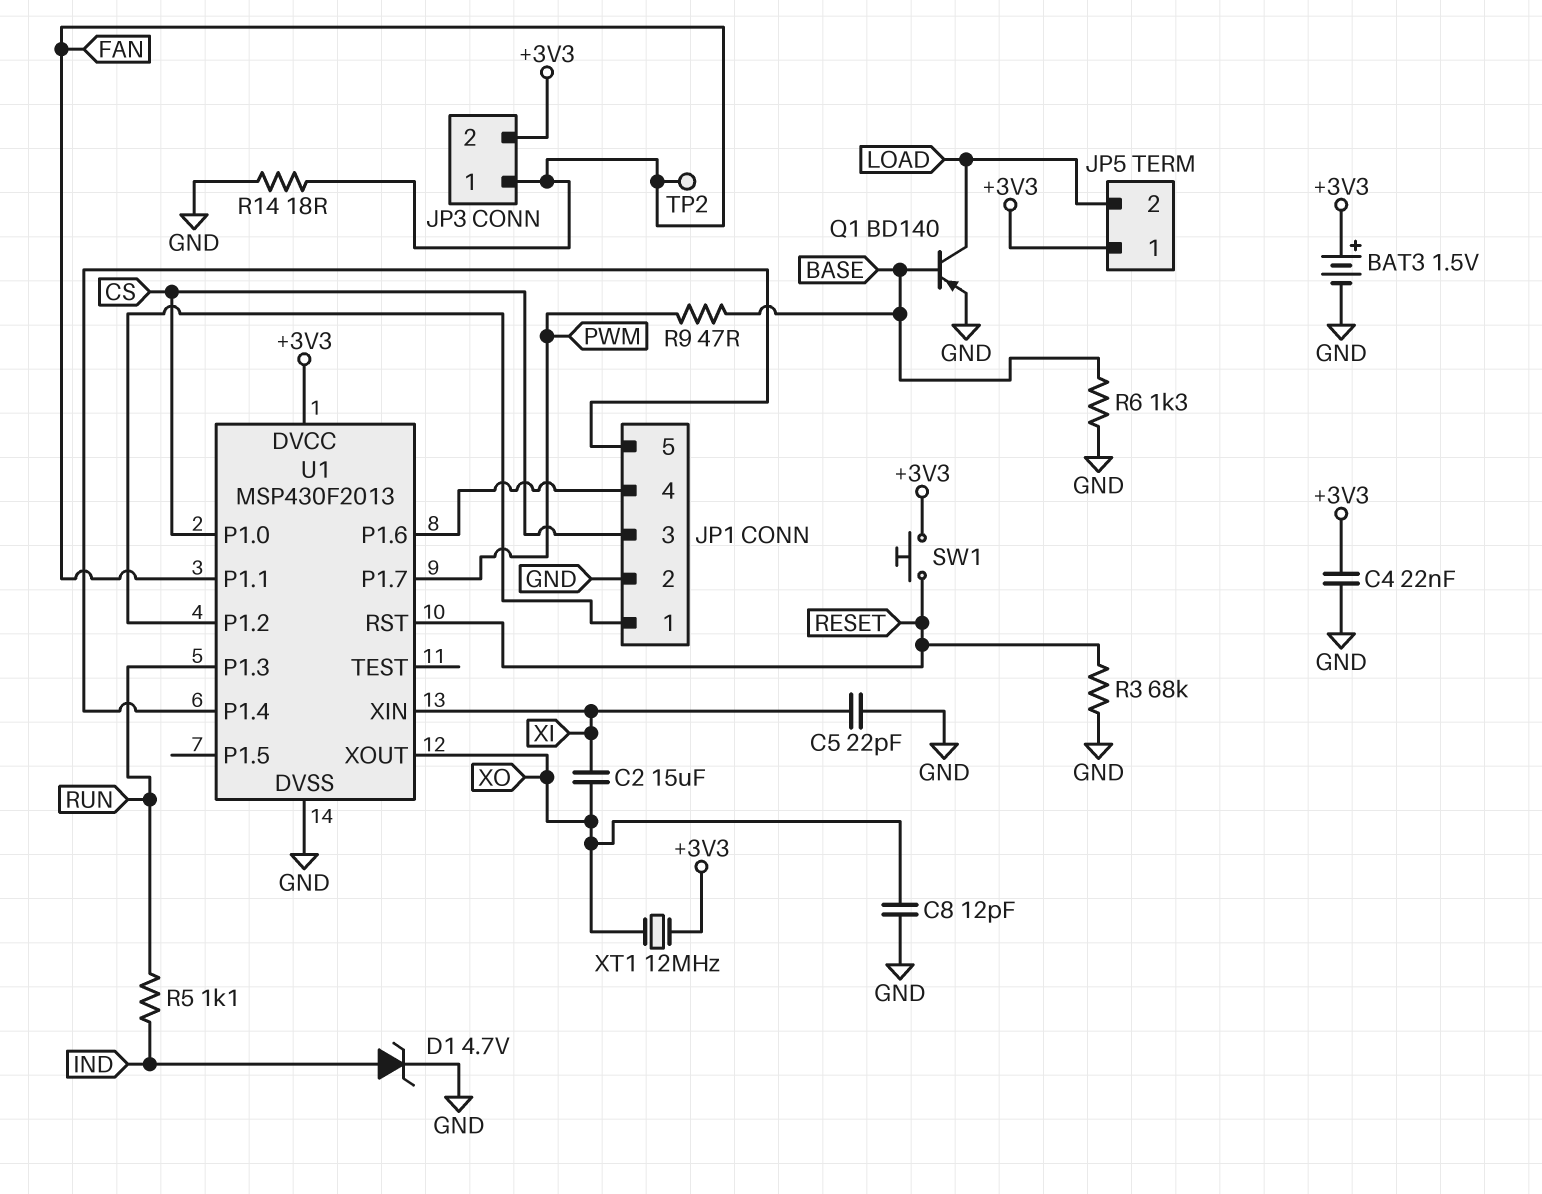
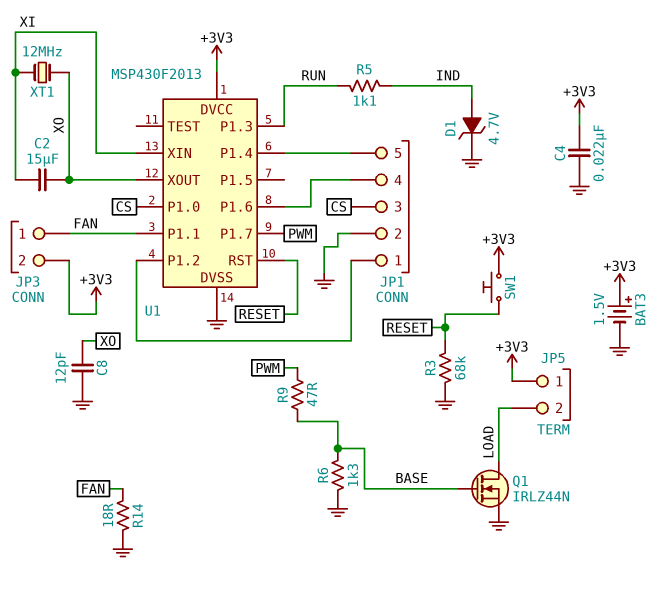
C5: 22pF (GND, XI) -> none
Q1: PNP BD140 (B BASE, C LOAD, E GND) -> NMOS IRLZ44N (G BASE, D LOAD, S GND)
TP2: test point (FAN) -> none
XT1: 12MHz (+3V3, XO) -> 12MHz (XI, XO)

